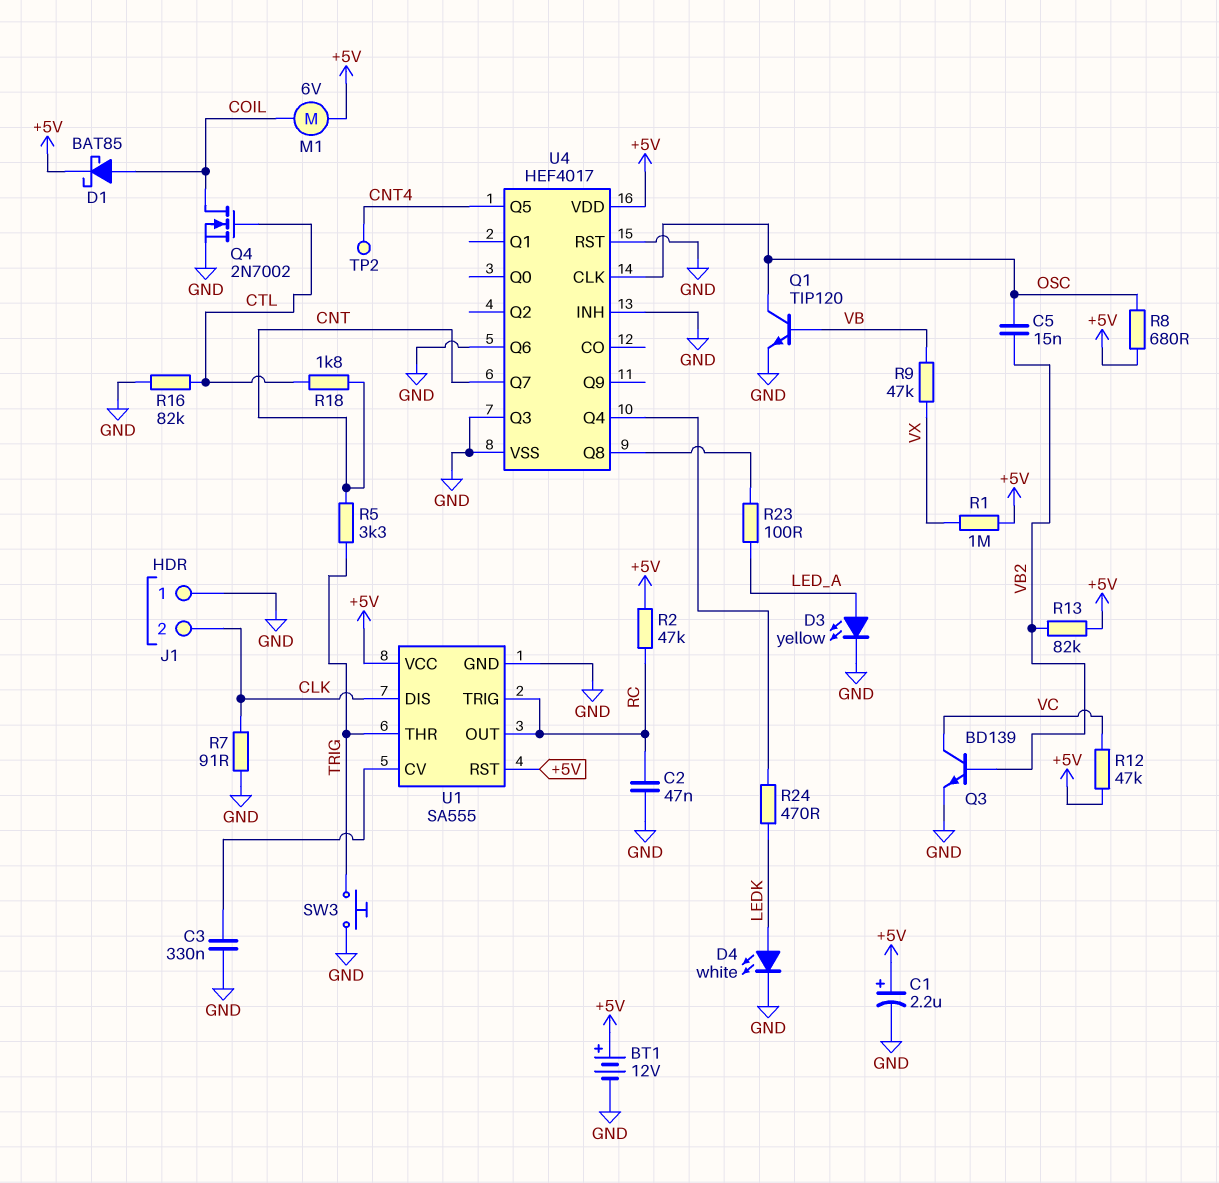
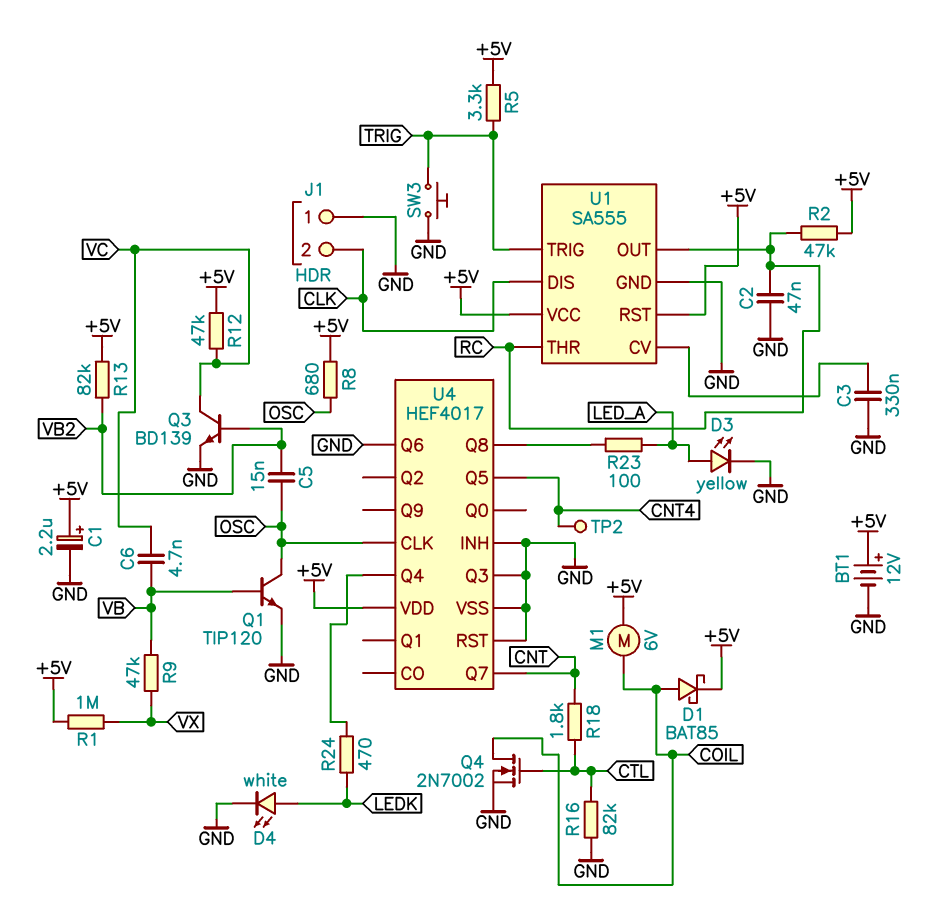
C6: none -> 4.7nF (VB, VC)
R5: 3.3k (CNT, TRIG) -> 3.3k (+5V, TRIG)
R7: 91 (CLK, GND) -> none
U1 pin THR: TRIG -> RC
U1 pin TRIG: RC -> TRIG

